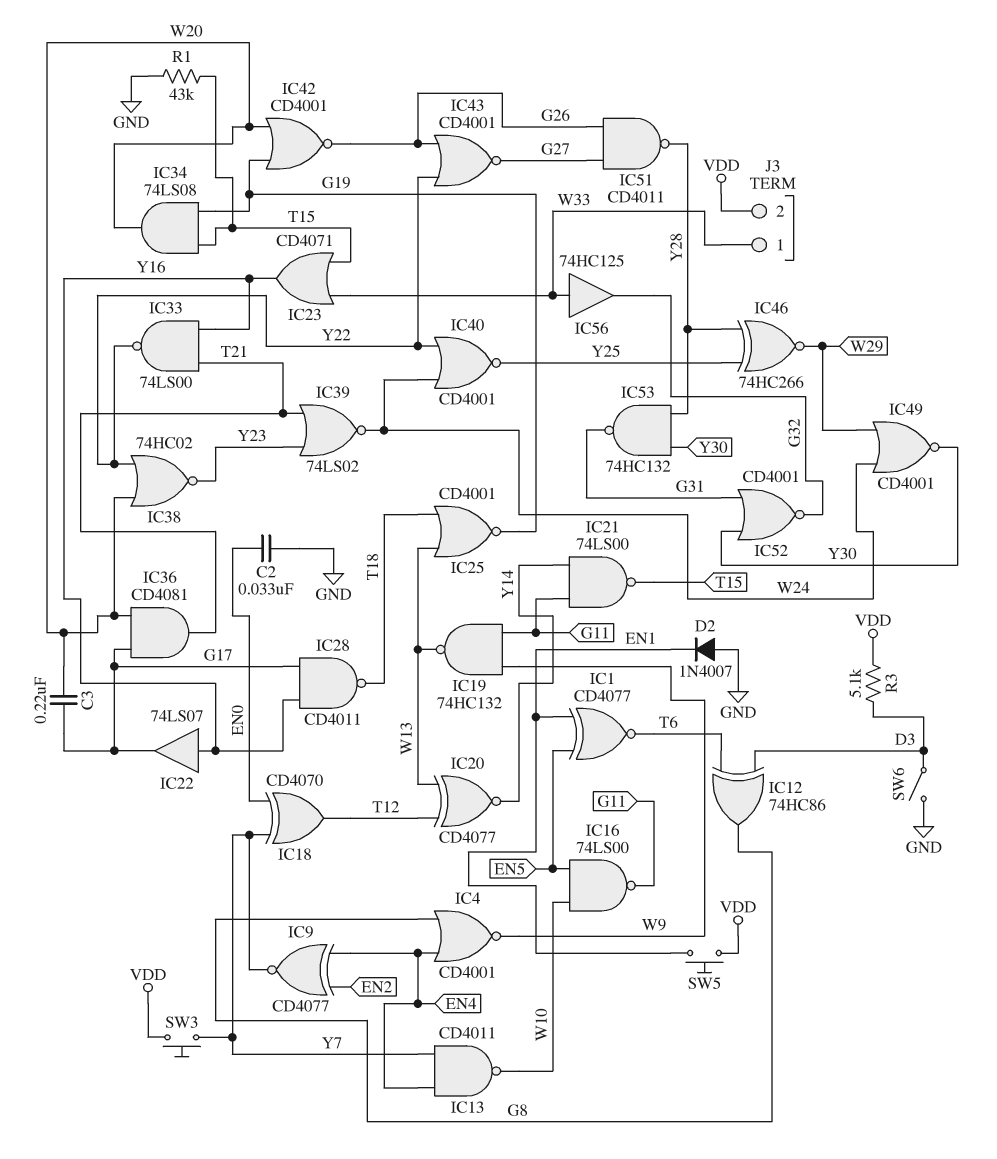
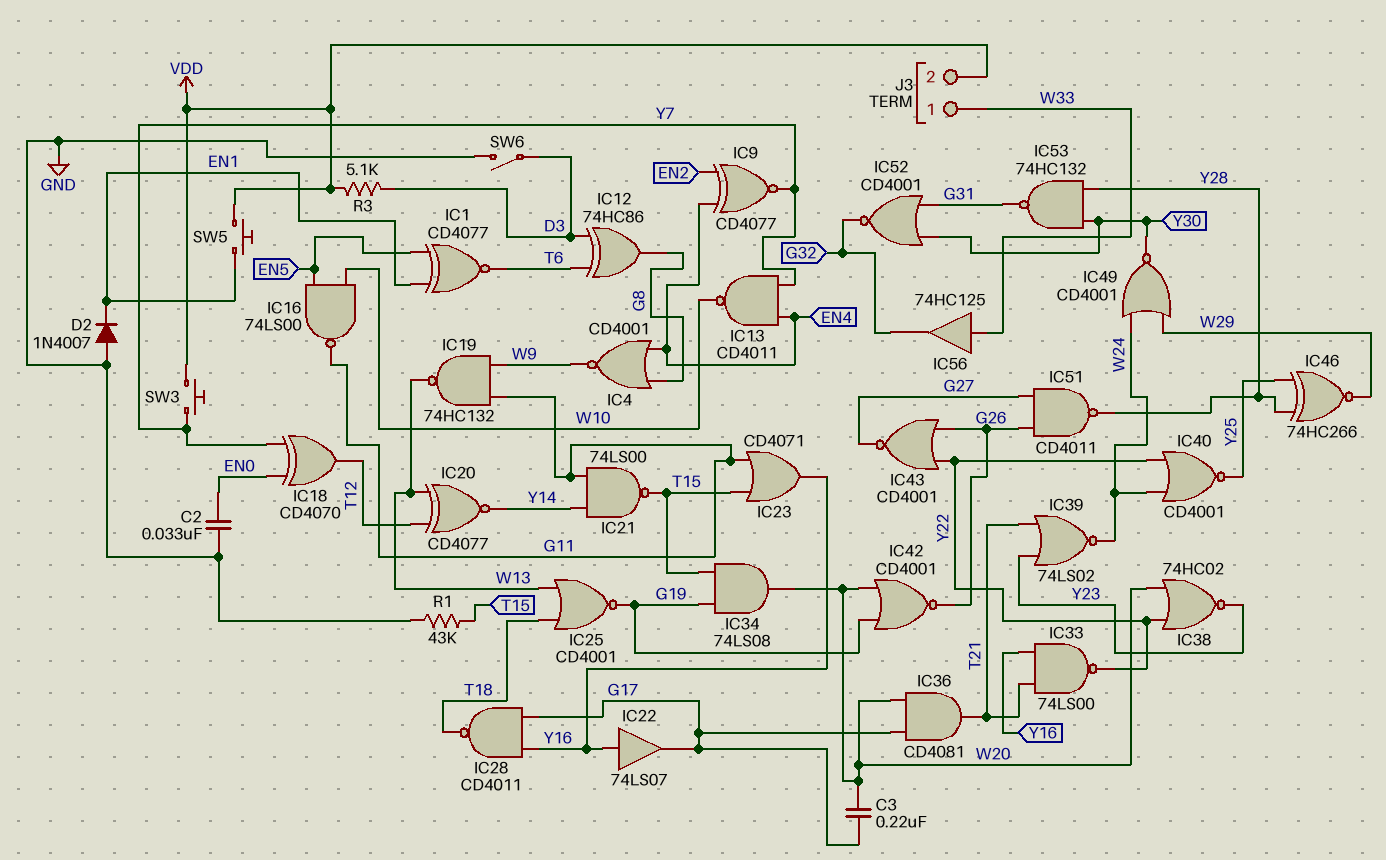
IC23: OR CD4071 (in T15, in W33, out Y16) -> OR CD4071 (in G11, in T15, out Y16)

